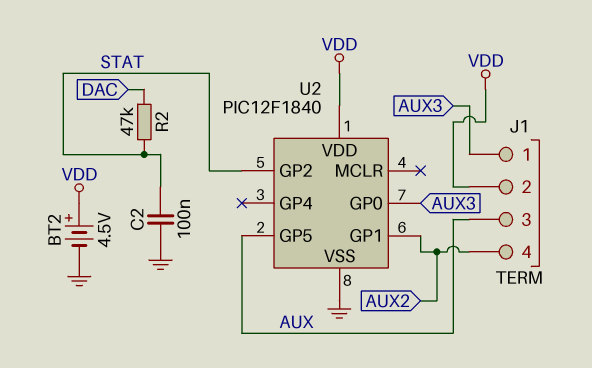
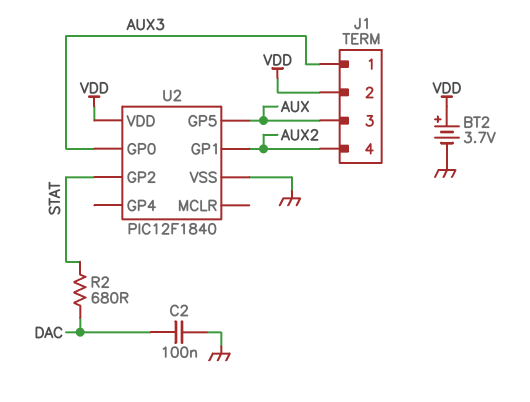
BT2: 4.5V (plus VDD, minus GND) -> 3.7V (plus VDD, minus GND)
C2: 100nF (GND, STAT) -> 100nF (DAC, GND)
R2: 47k (DAC, STAT) -> 680 (DAC, STAT)

